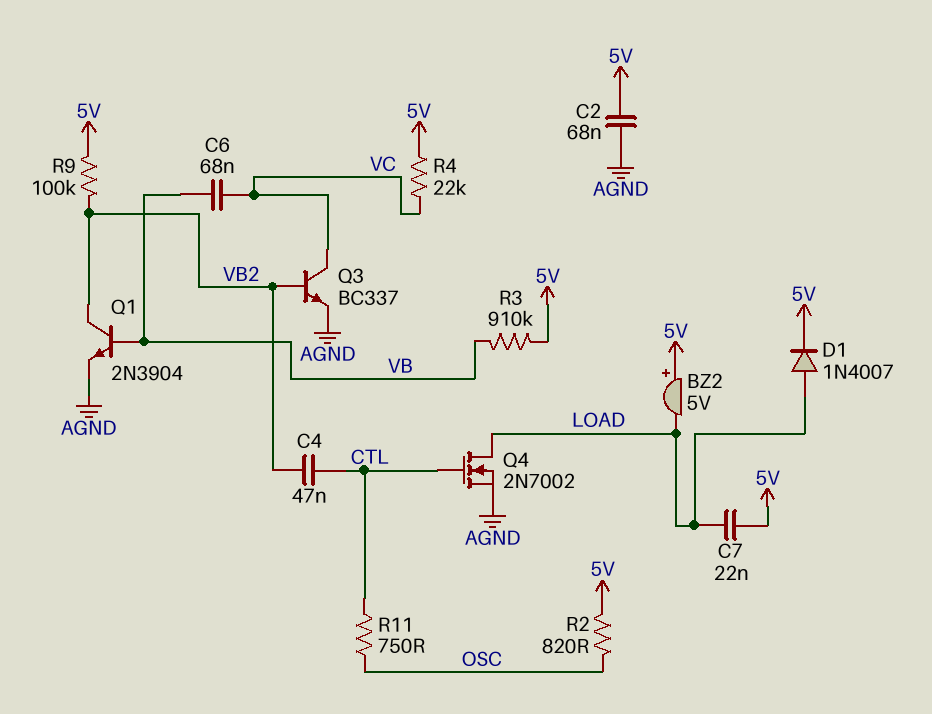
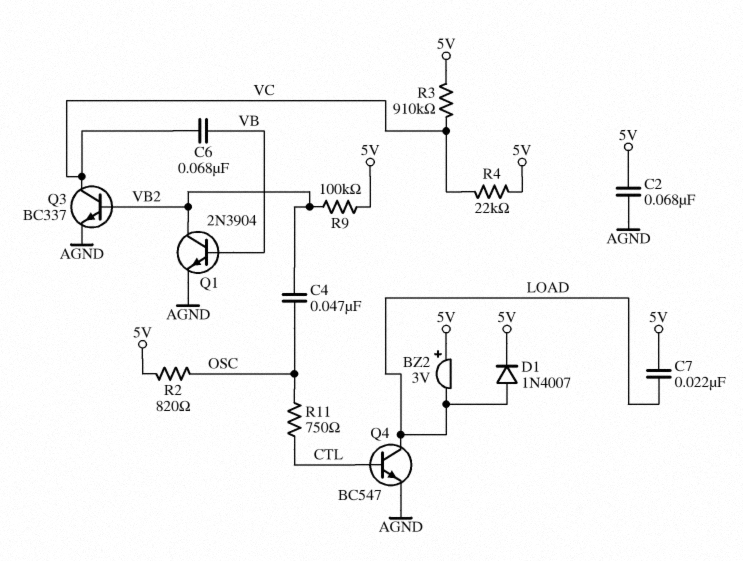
BZ2: buzzer 5V (plus 5V, minus LOAD) -> buzzer 3V (plus 5V, minus LOAD)
C4: 47nF (CTL, VB2) -> 47nF (OSC, VB2)
Q4: NMOS 2N7002 (G CTL, D LOAD, S AGND) -> NPN BC547 (B CTL, C LOAD, E AGND)
R3: 910k (5V, VB) -> 910k (5V, VC)

